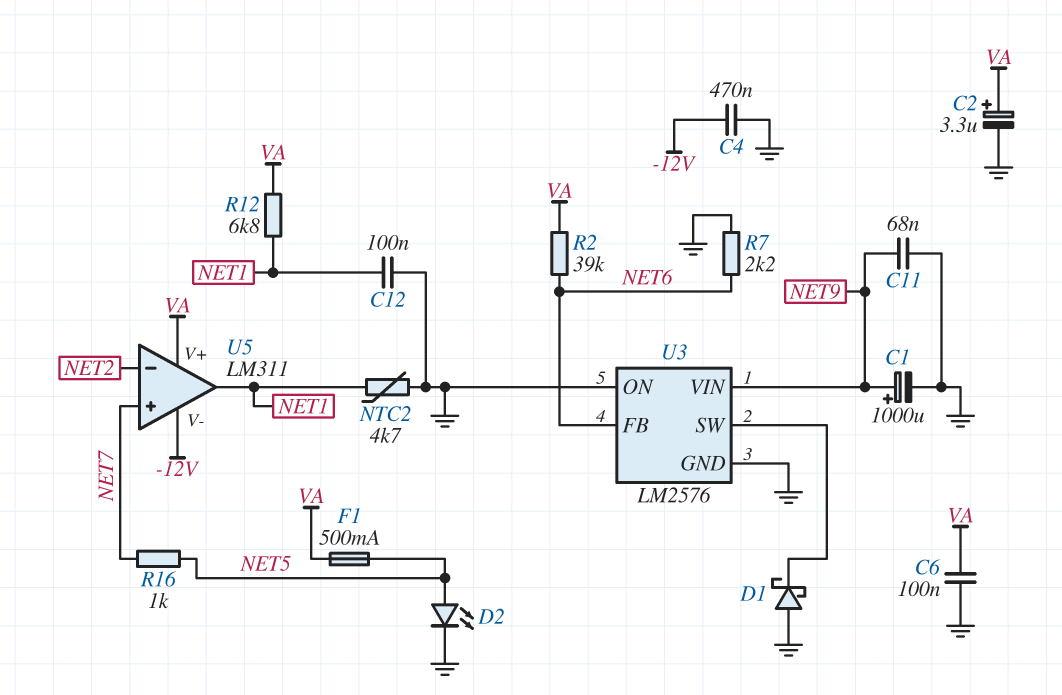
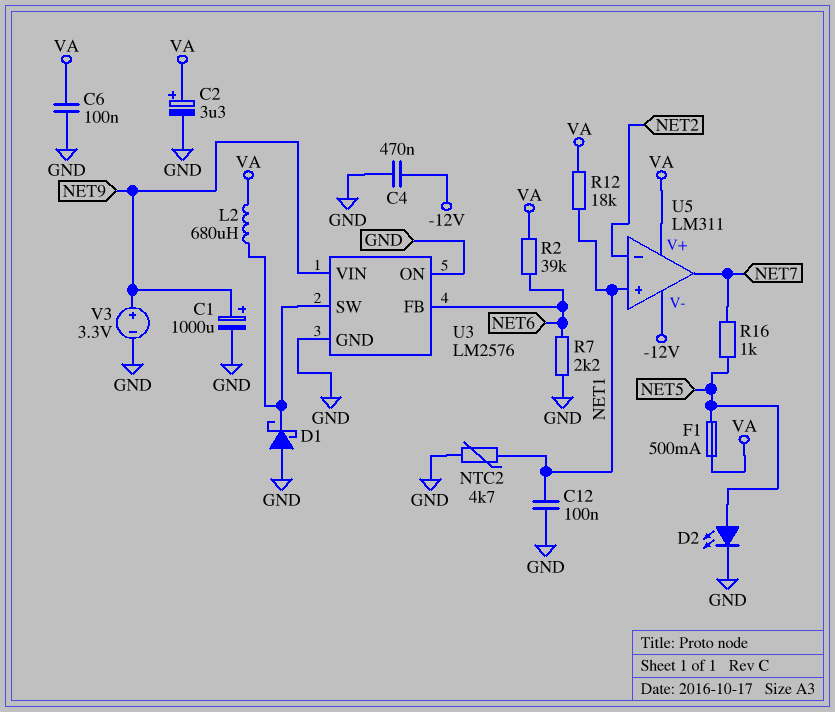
C11: 68nF (GND, NET9) -> none
L2: none -> 680uH (U3/SW, VA)
R12: 6.8k (NET1, VA) -> 18k (NET1, VA)
U5 pin in+: NET7 -> NET1
U5 pin out: NET1 -> NET7
V3: none -> 3.3V (plus NET9, minus GND)

